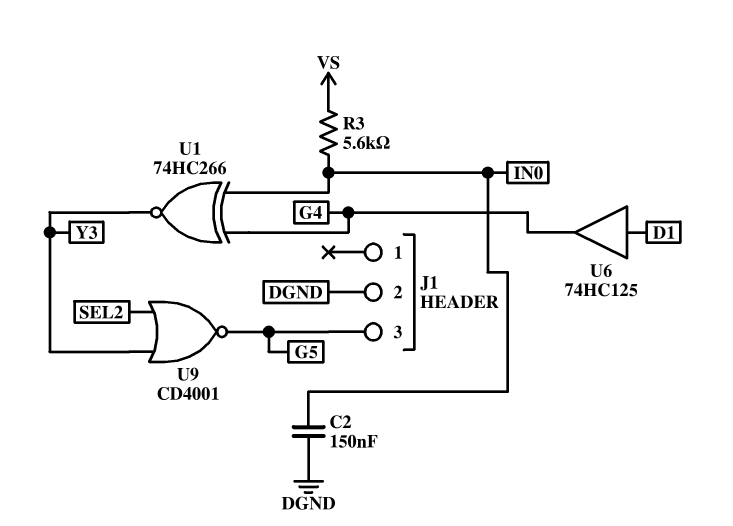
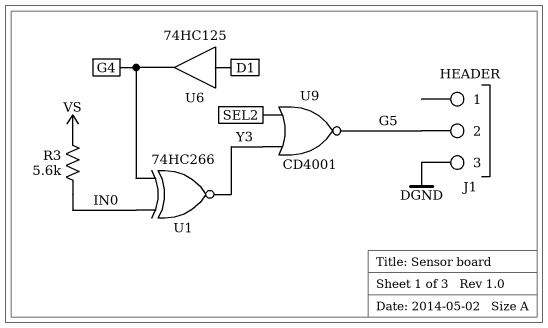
C2: 150nF (DGND, IN0) -> none
J1 pin 2: DGND -> G5
J1 pin 3: G5 -> DGND

